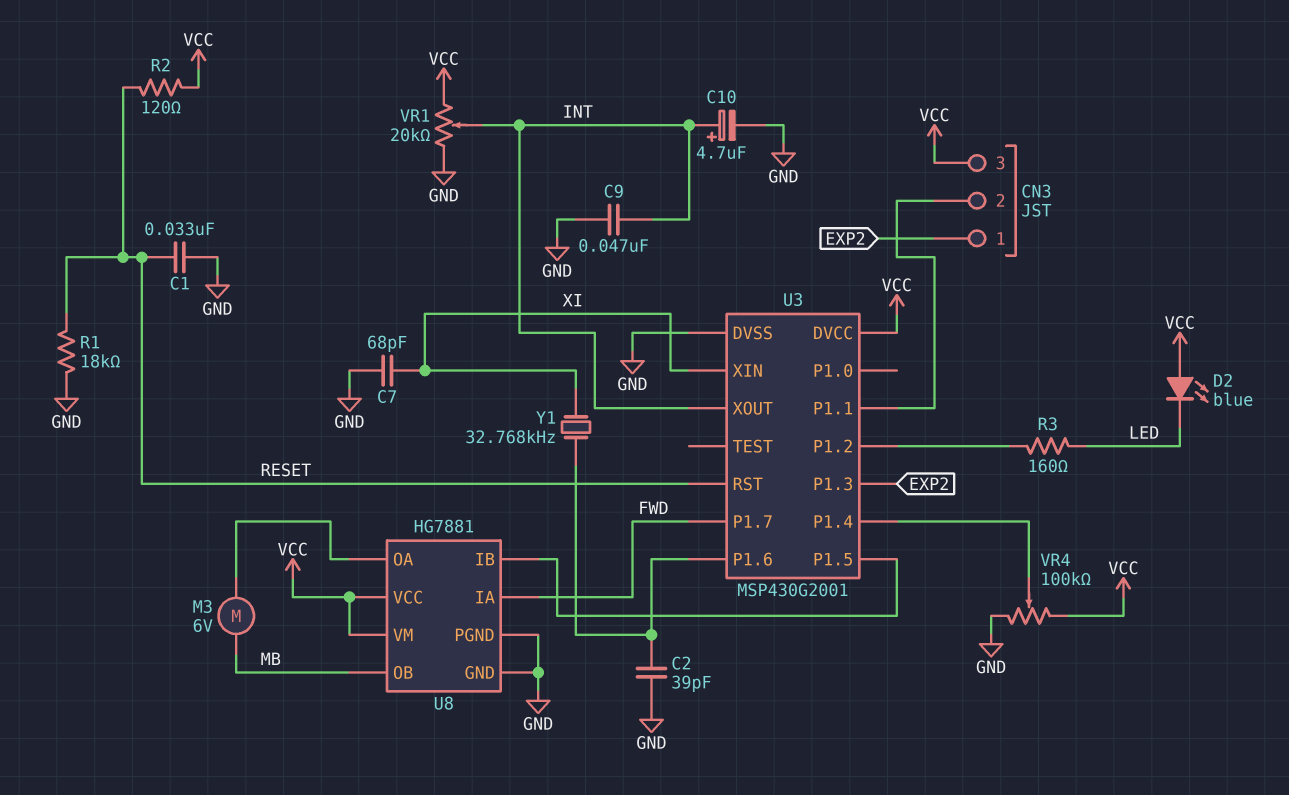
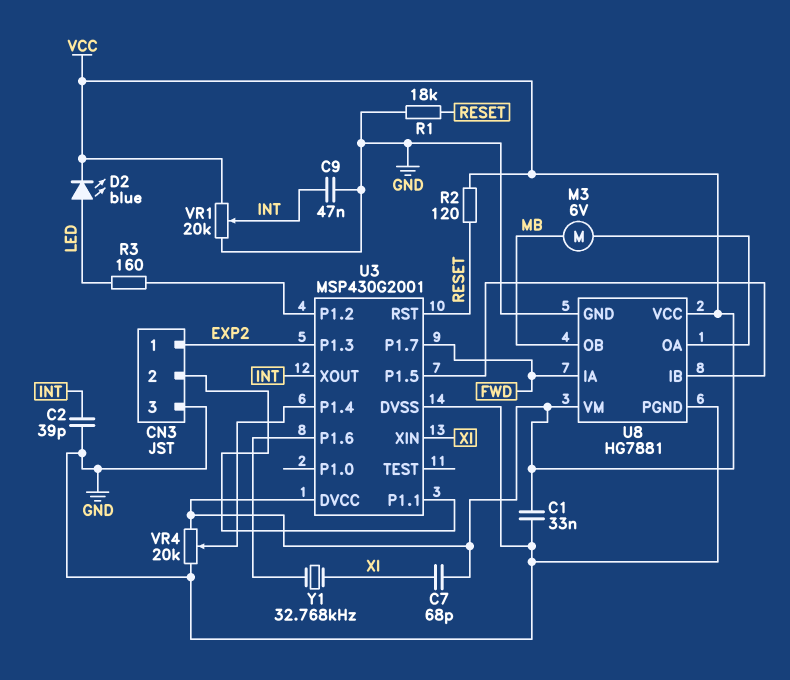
C1: 33nF (GND, RESET) -> 33nF (GND, VCC)
C2: 39pF (GND, U3/P1.6) -> 39pF (GND, INT)
C7: 68pF (GND, XI) -> 68pF (VCC, XI)
C10: 4.7uF (plus INT, minus GND) -> none
CN3 pin 3: VCC -> GND
D2: LED blue (A VCC, K LED) -> LED blue (A LED, K VCC)
VR4: 100k (GND, VCC, wiper U3/P1.4) -> 20k (GND, VCC, wiper U3/P1.4)

